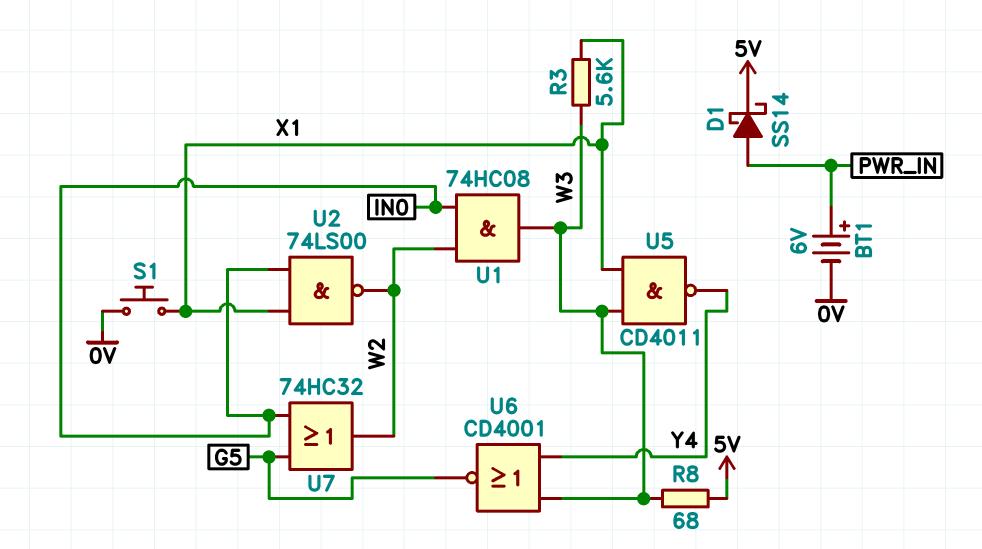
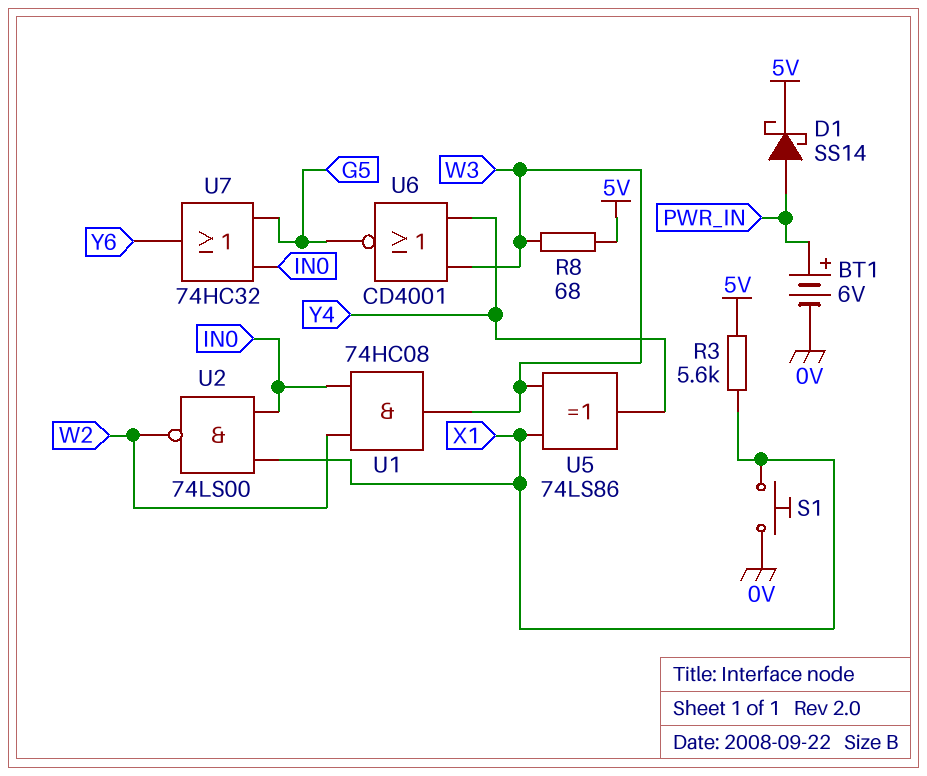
R3: 5.6k (W3, X1) -> 5.6k (5V, X1)
U5: NAND CD4011 (in W3, in X1, out Y4) -> XOR 74LS86 (in W3, in X1, out Y4)
U7: OR 74HC32 (in G5, in IN0, out W2) -> OR 74HC32 (in G5, in IN0, out Y6)

